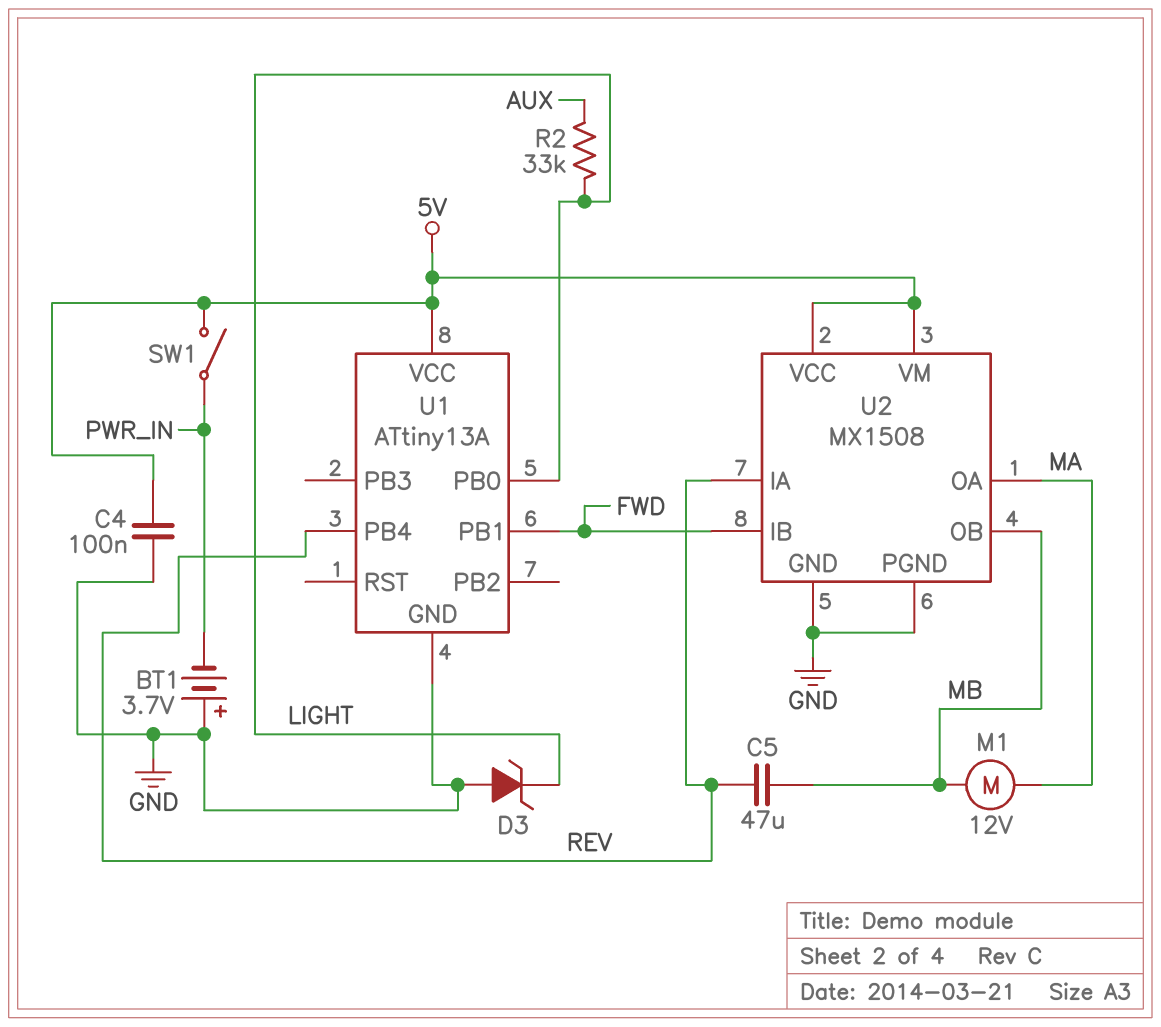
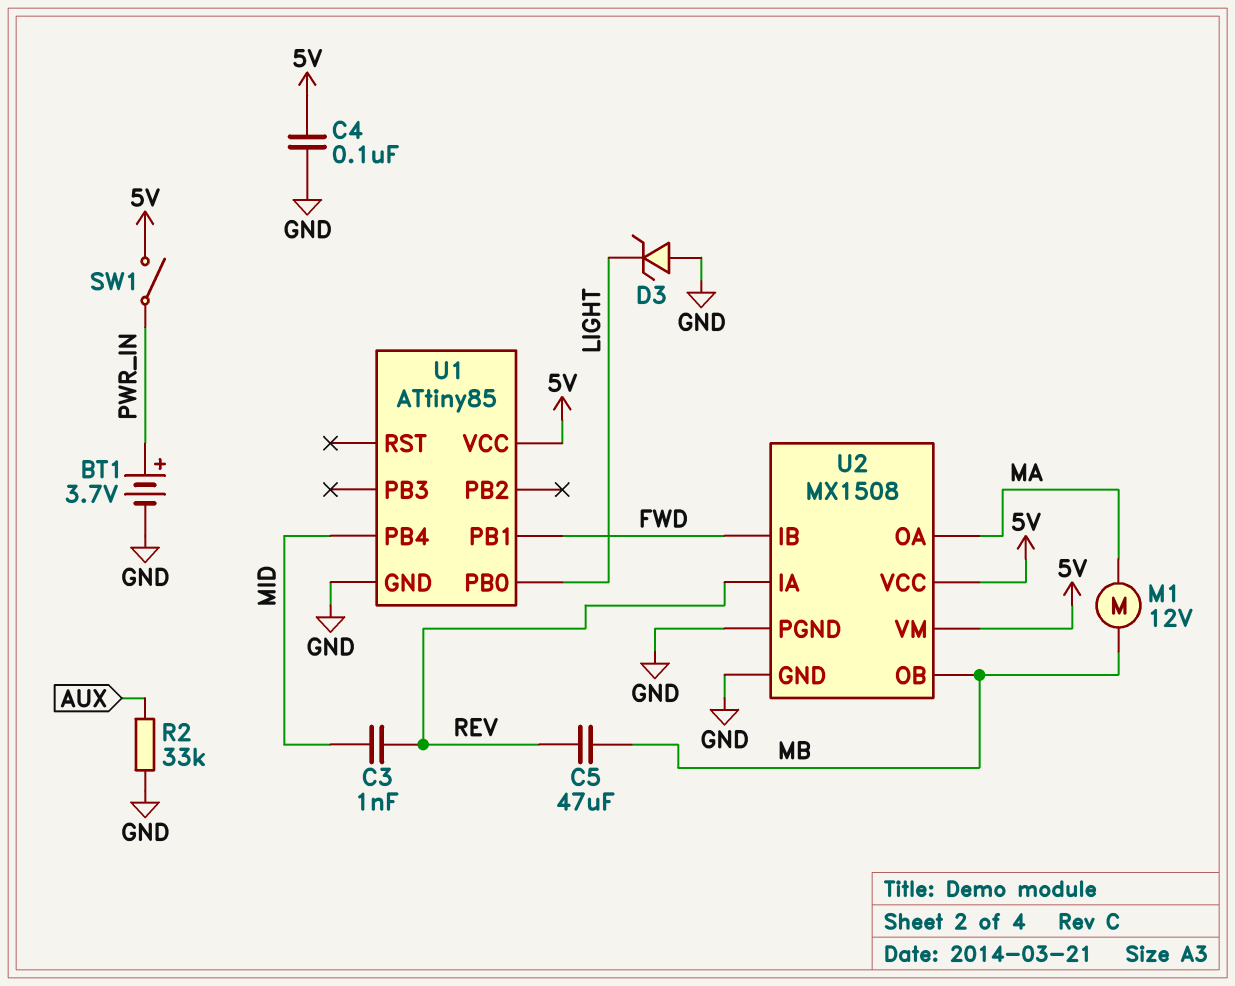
BT1: 3.7V (plus GND, minus PWR_IN) -> 3.7V (plus PWR_IN, minus GND)
C3: none -> 1nF (MID, REV)
R2: 33k (AUX, LIGHT) -> 33k (AUX, GND)
U1: ATtiny13A -> ATtiny85
U1 pin PB4: REV -> MID

